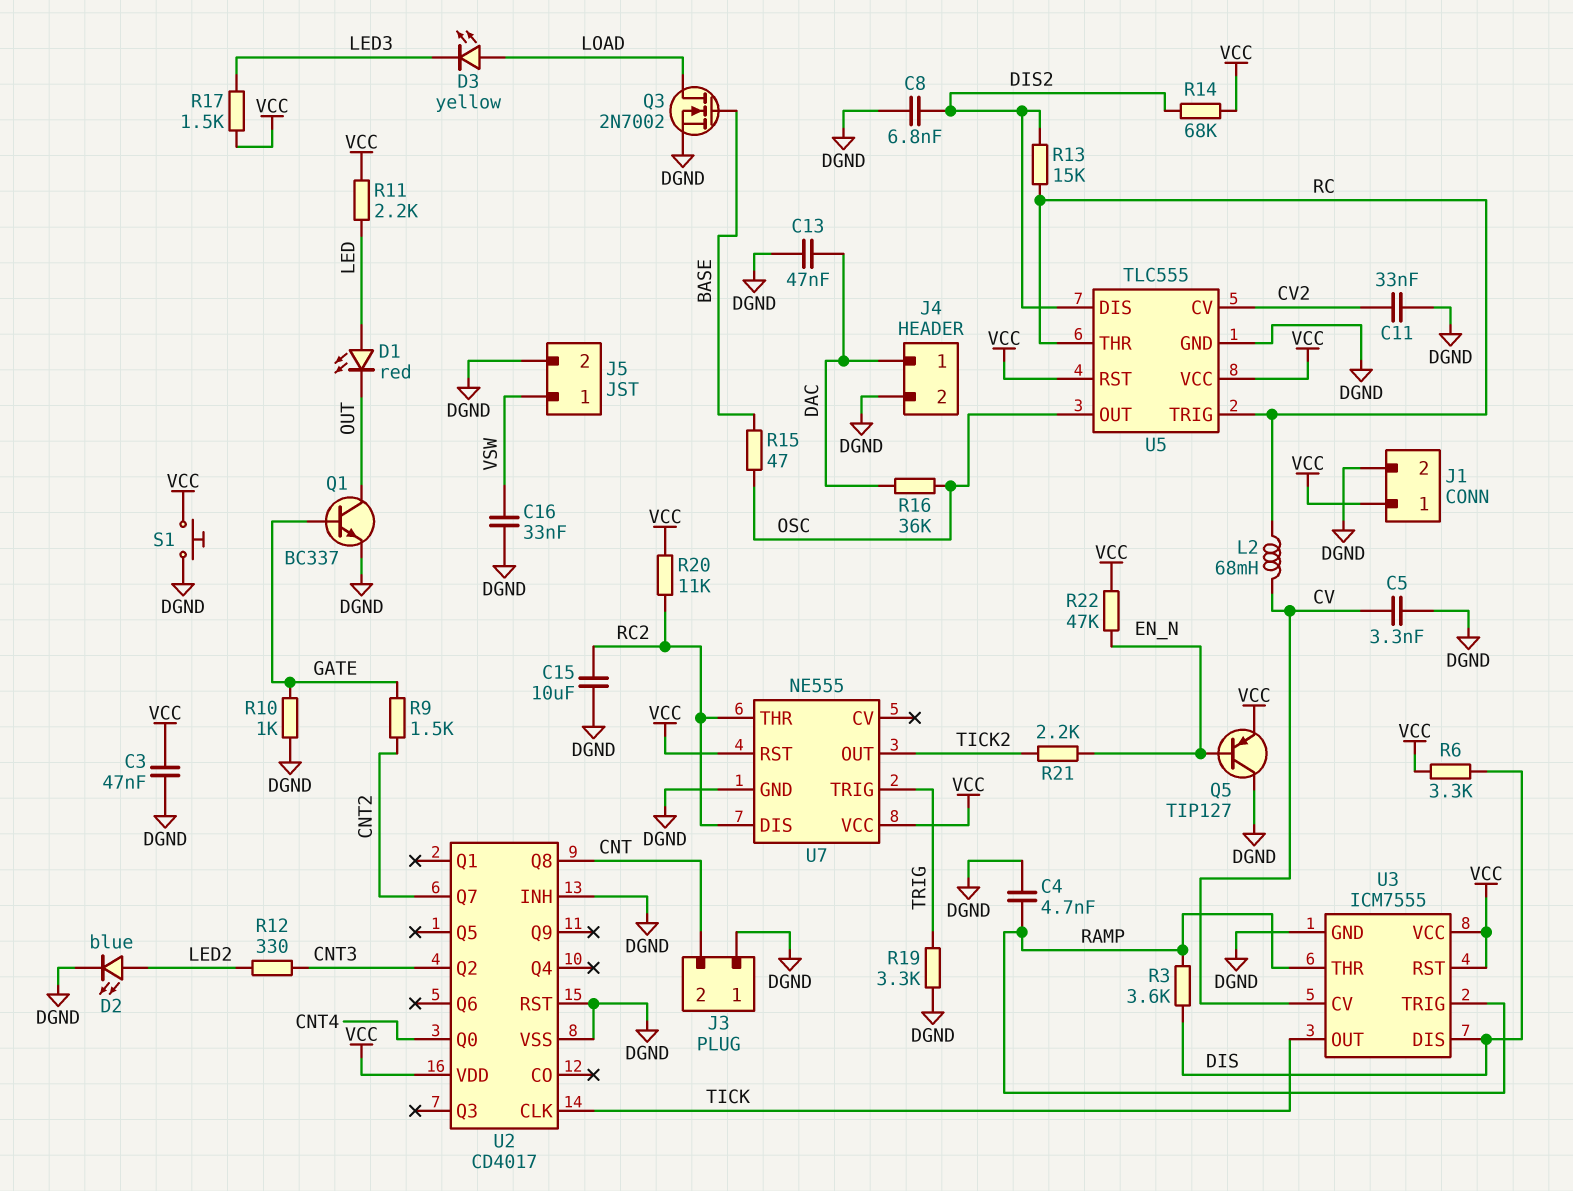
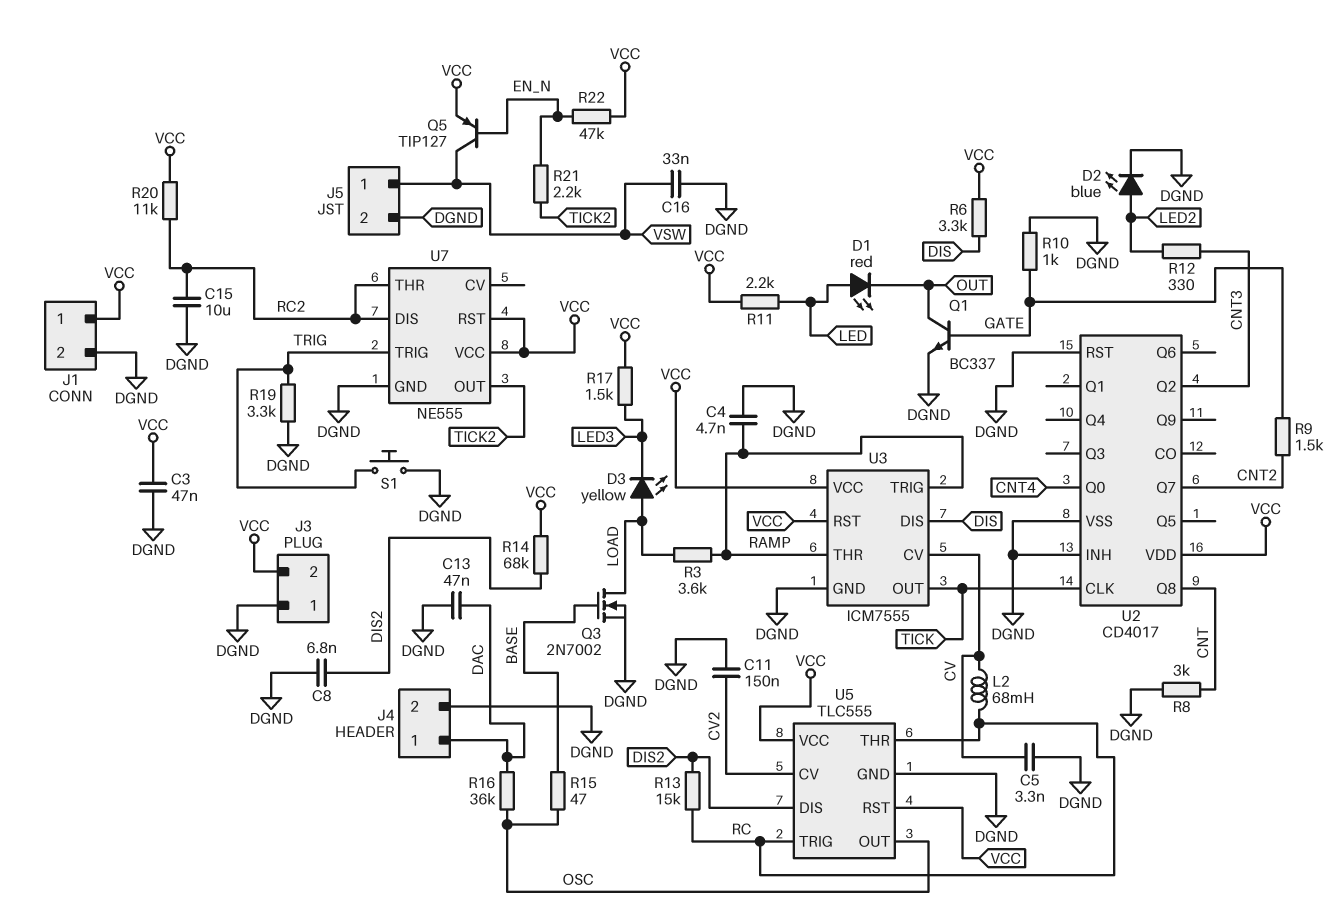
C11: 33nF (CV2, DGND) -> 150nF (CV2, DGND)
J3 pin 2: CNT -> VCC
Q5: PNP TIP127 (B EN_N, C DGND, E VCC) -> PNP TIP127 (B EN_N, C VSW, E VCC)
R3: 3.6k (DIS, RAMP) -> 3.6k (LOAD, RAMP)
R8: none -> 3k (CNT, DGND)
S1: button (DGND, VCC) -> button (DGND, TRIG)

